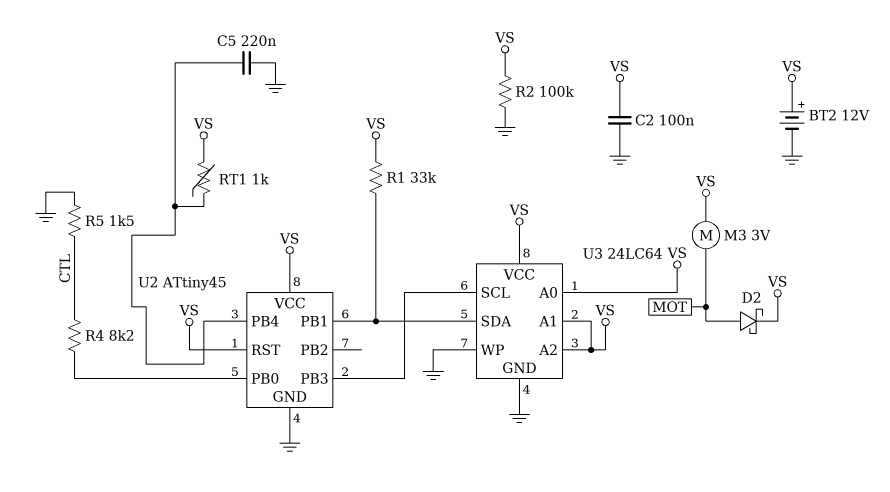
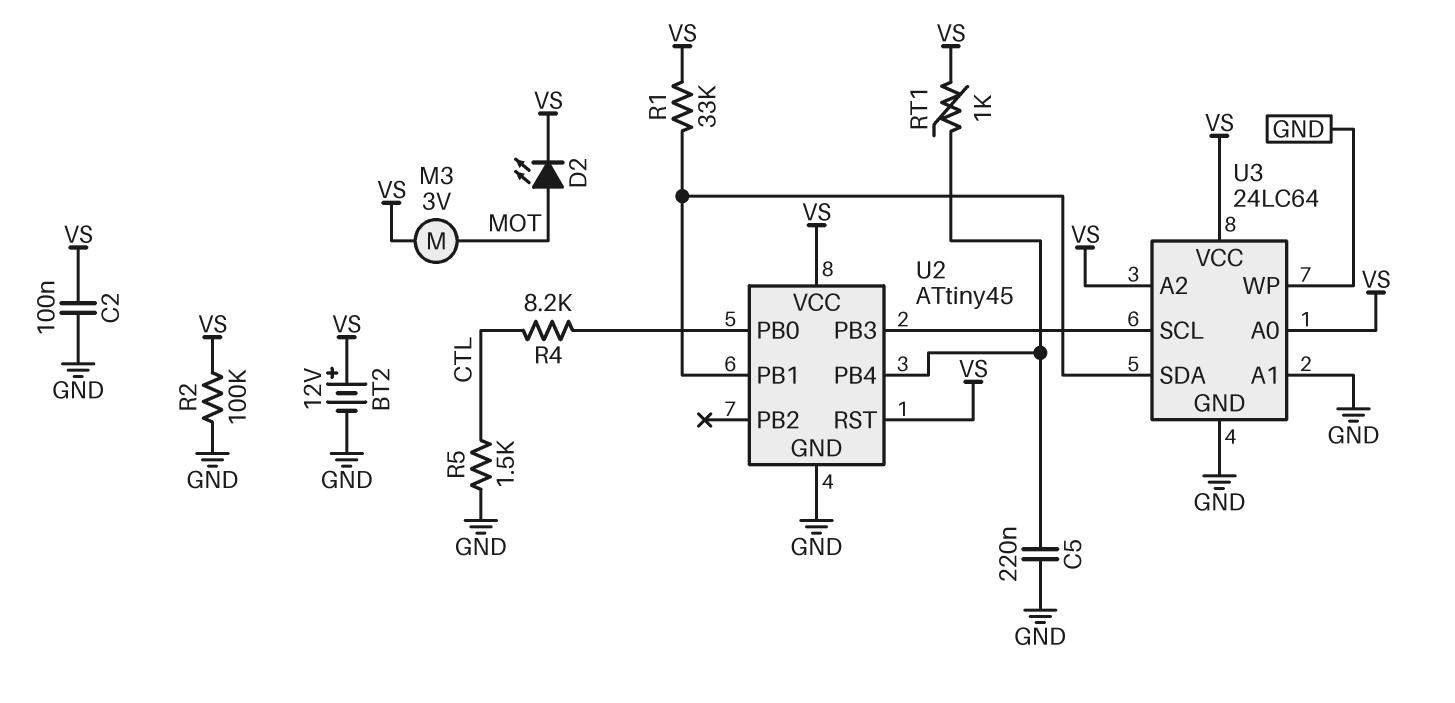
D2: schottky (A MOT, K VS) -> LED (A MOT, K VS)
U3 pin A1: VS -> GND

